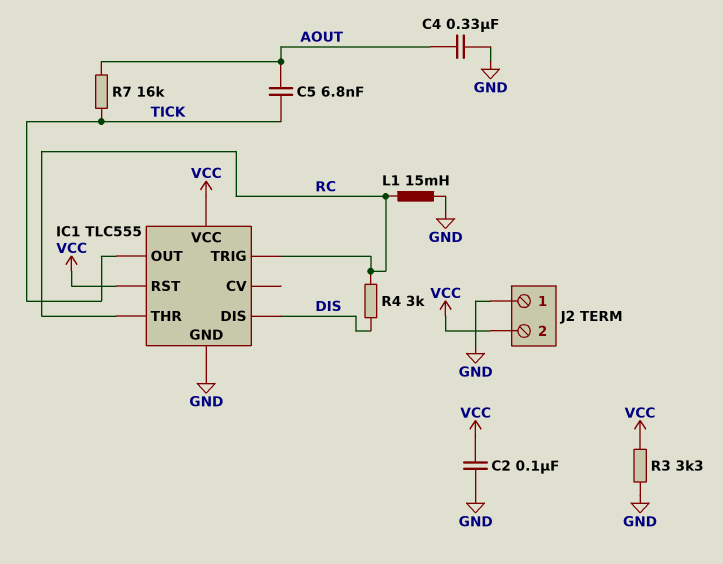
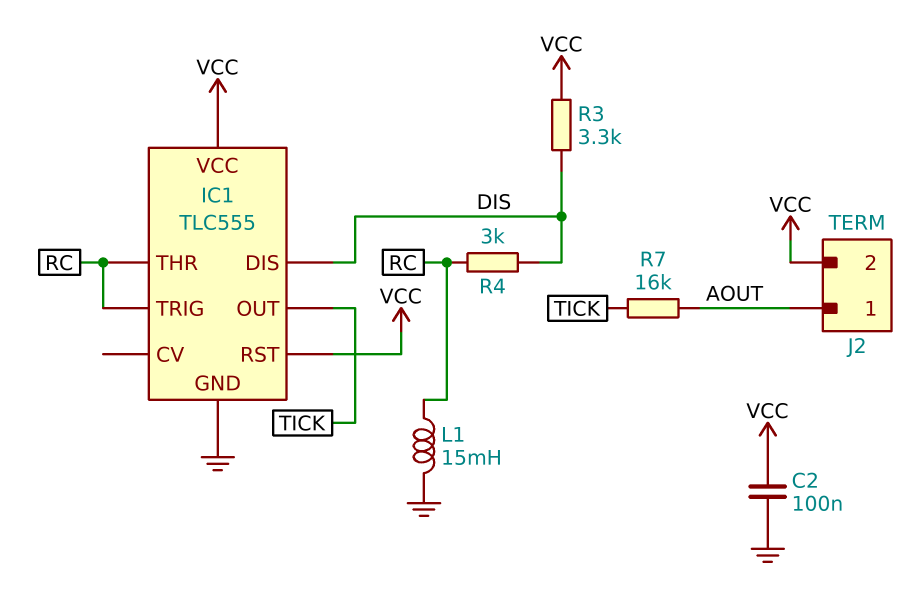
C4: 330nF (AOUT, GND) -> none
C5: 6.8nF (AOUT, TICK) -> none
J2 pin 1: GND -> AOUT
R3: 3.3k (GND, VCC) -> 3.3k (DIS, VCC)

